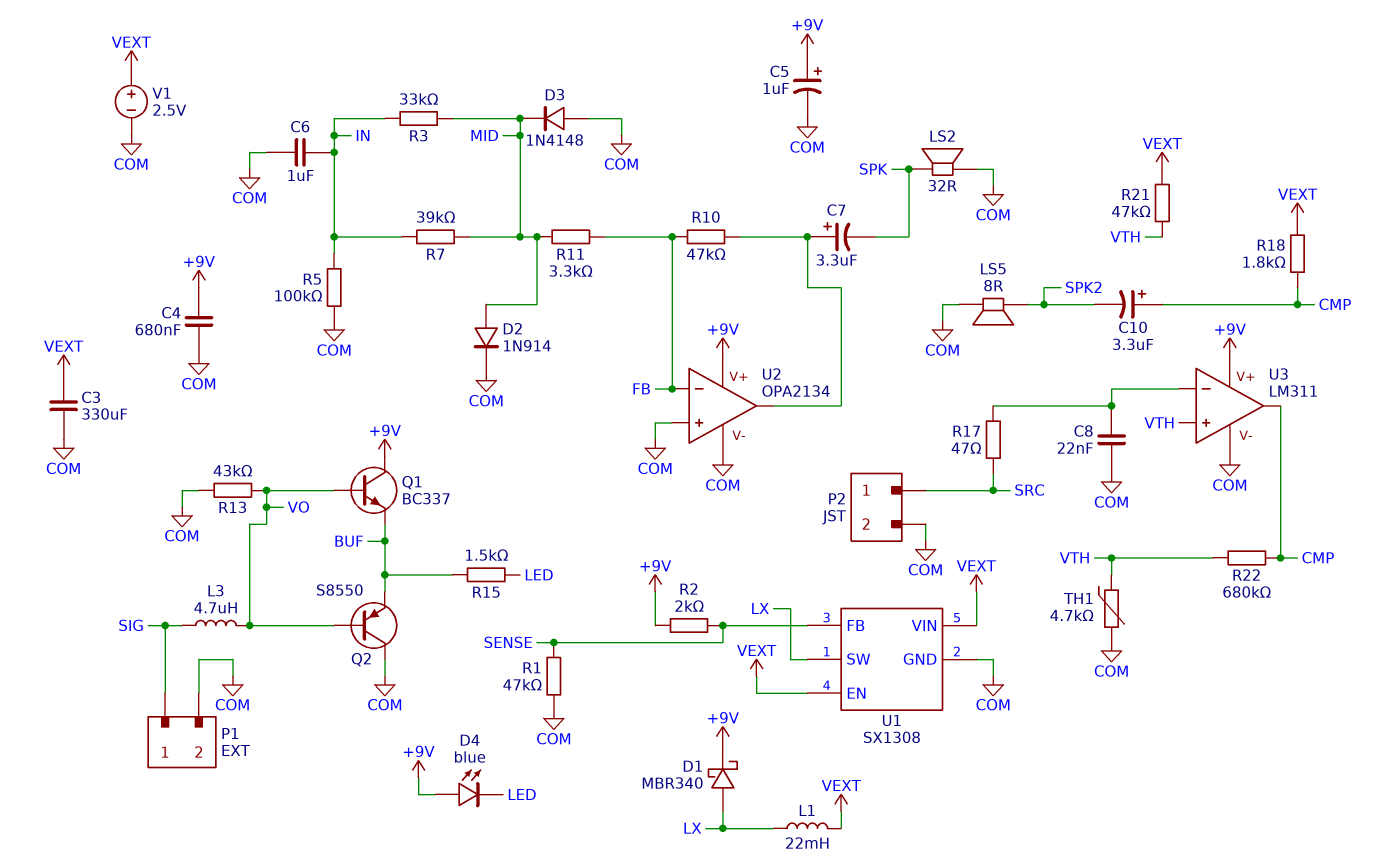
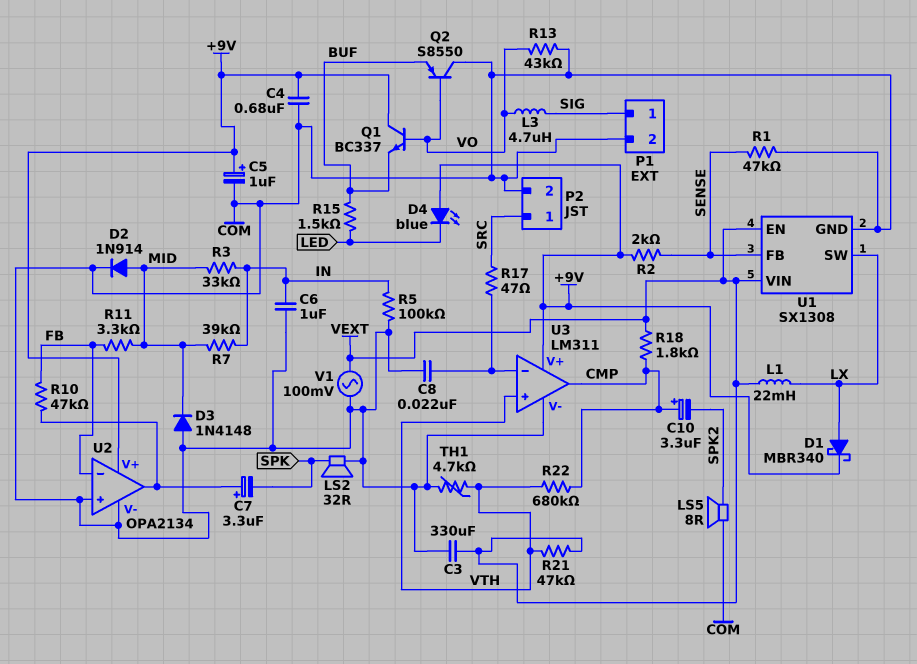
V1: 2.5V (plus VEXT, minus COM) -> AC 100mV (COM, VEXT)

